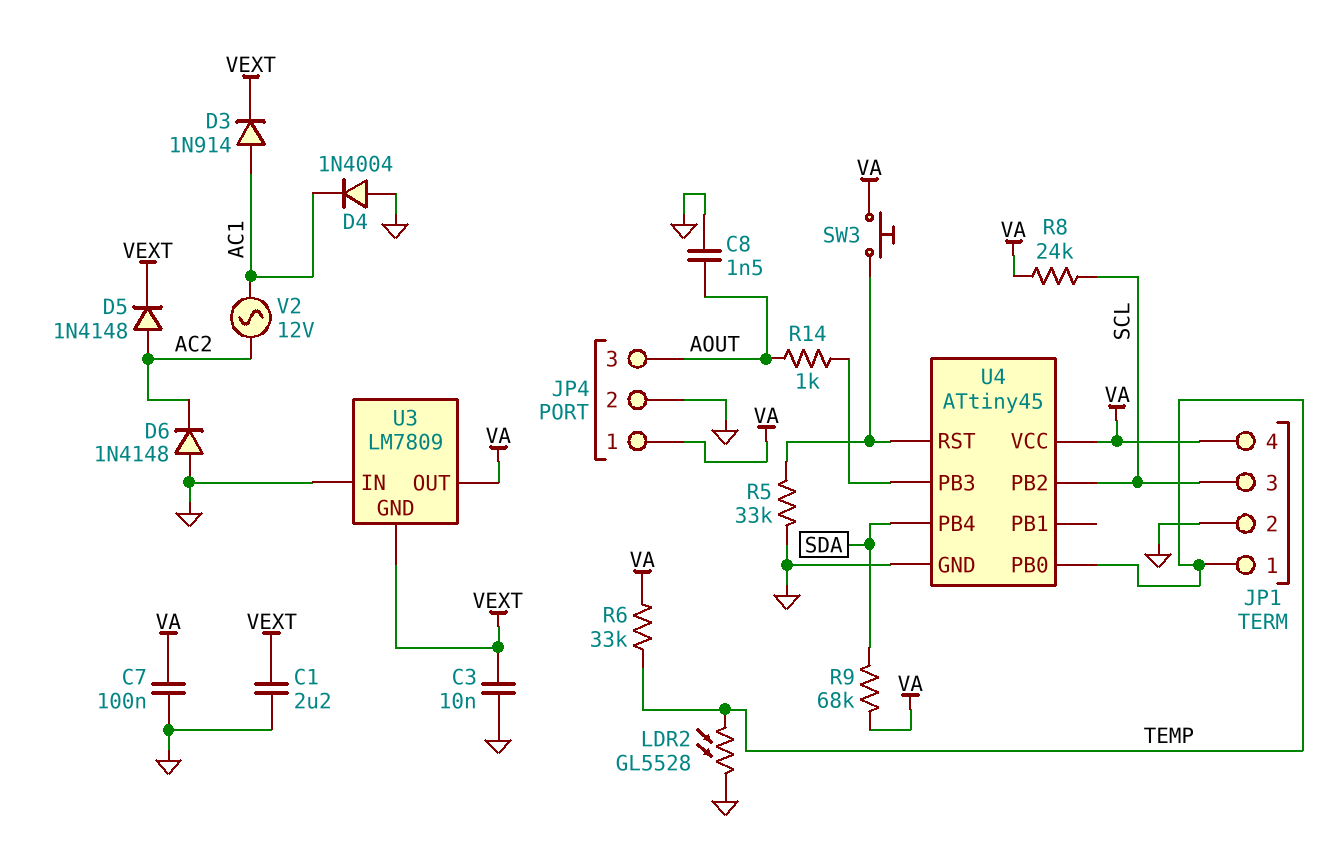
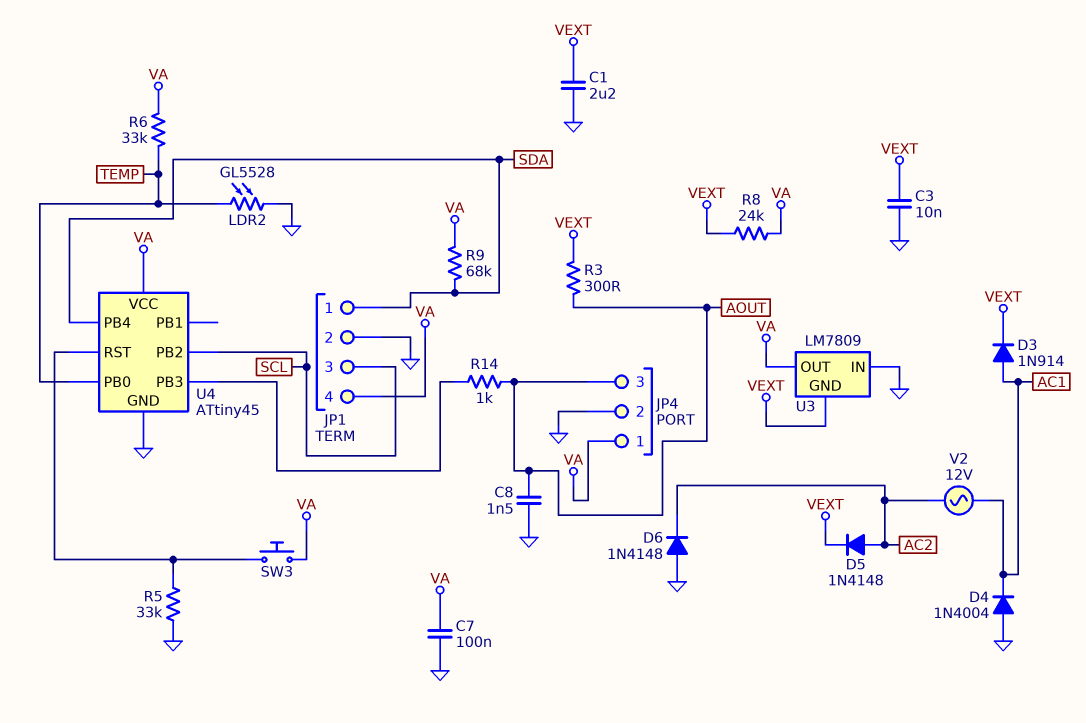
JP1 pin 1: TEMP -> SDA
R3: none -> 300 (AOUT, VEXT)
R8: 24k (SCL, VA) -> 24k (VA, VEXT)

